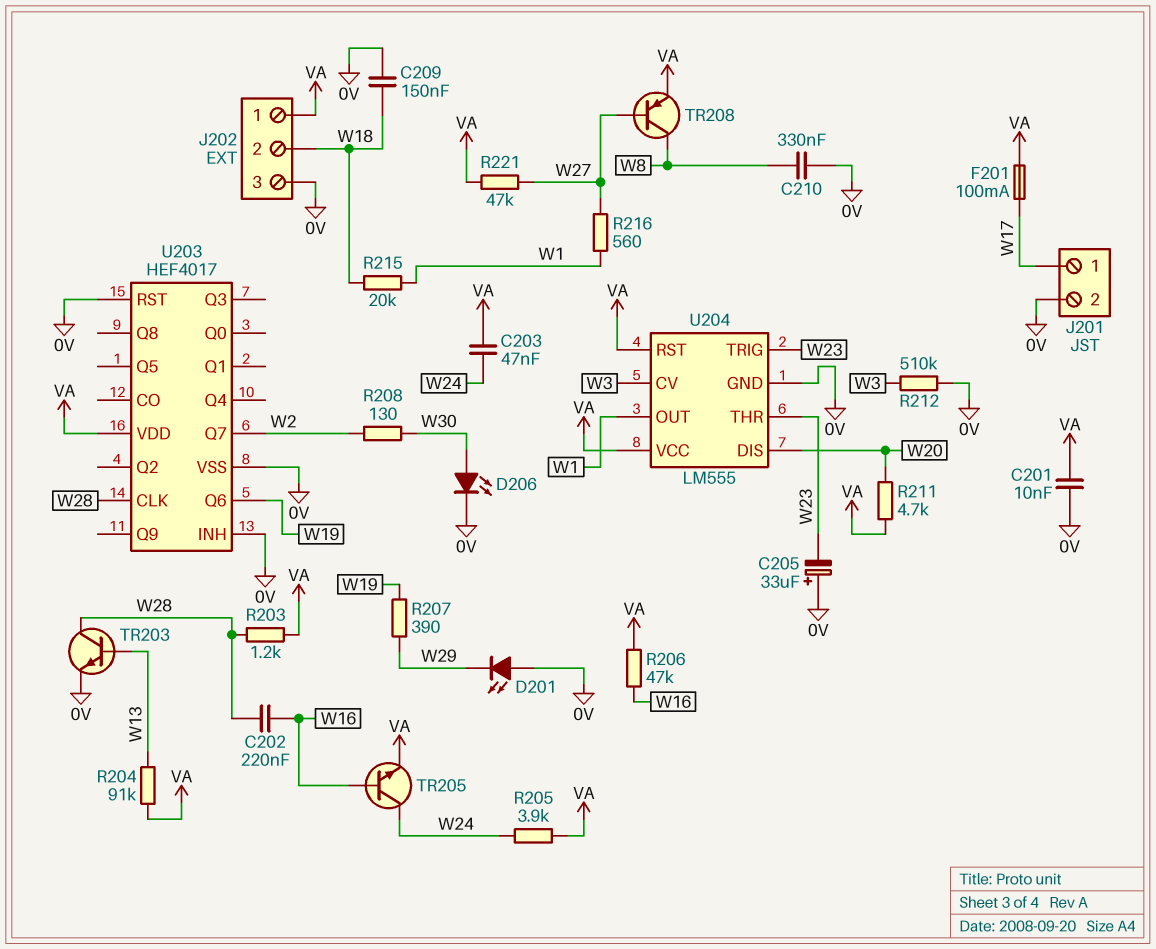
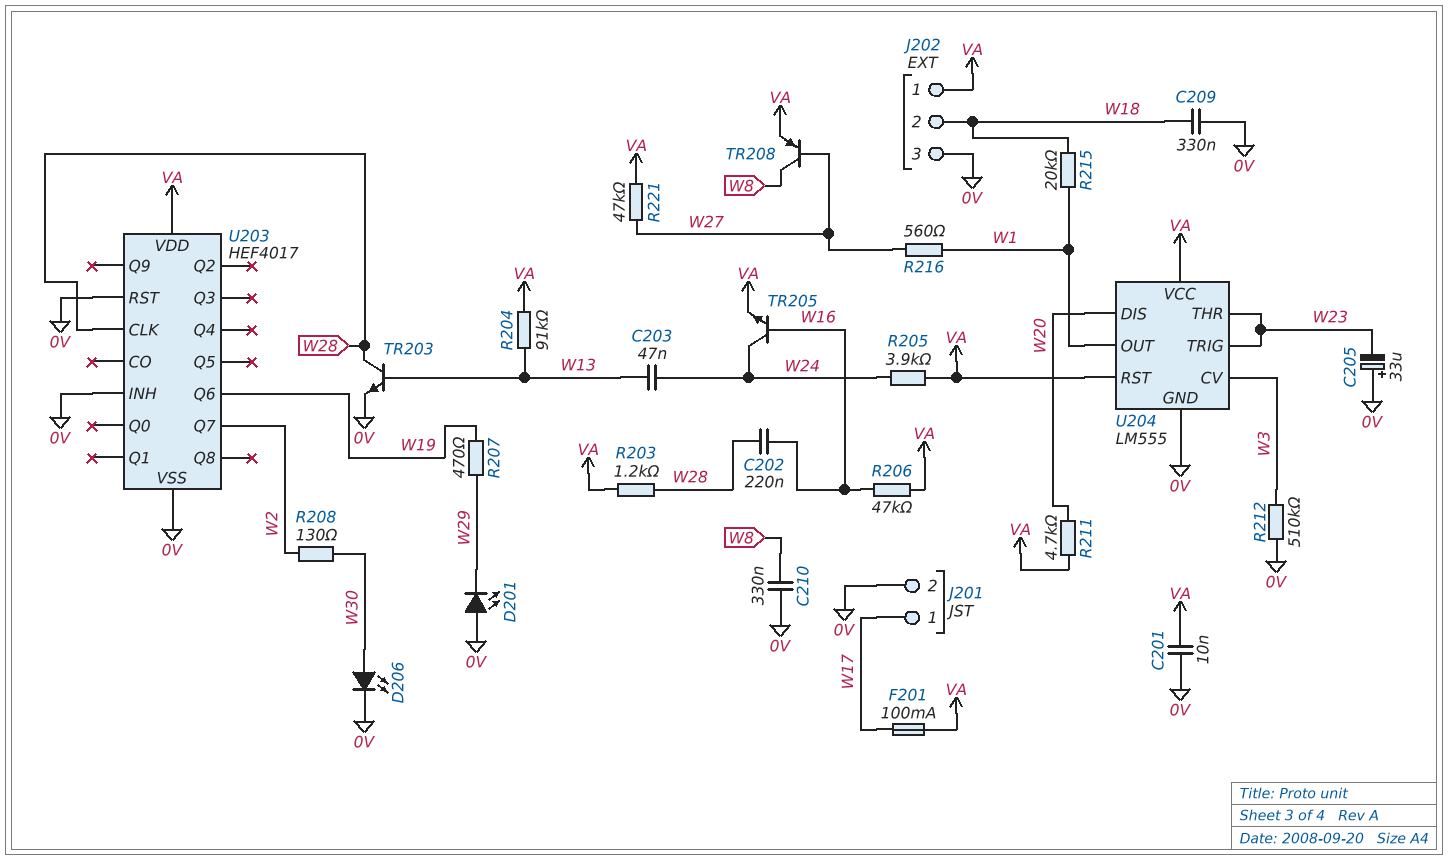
C203: 47nF (VA, W24) -> 47nF (W13, W24)
C209: 150nF (0V, W18) -> 330nF (0V, W18)
R207: 390 (W19, W29) -> 470 (W19, W29)

